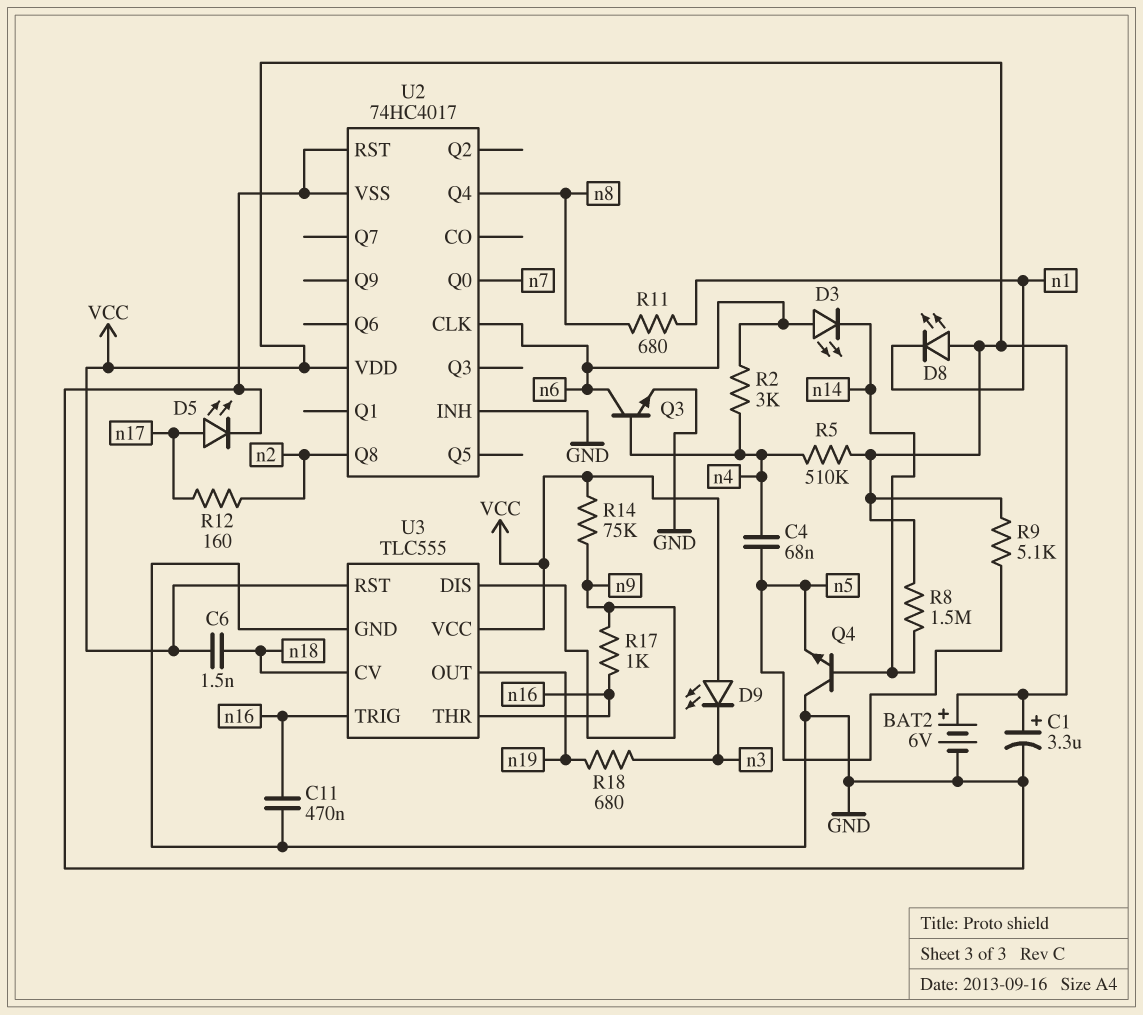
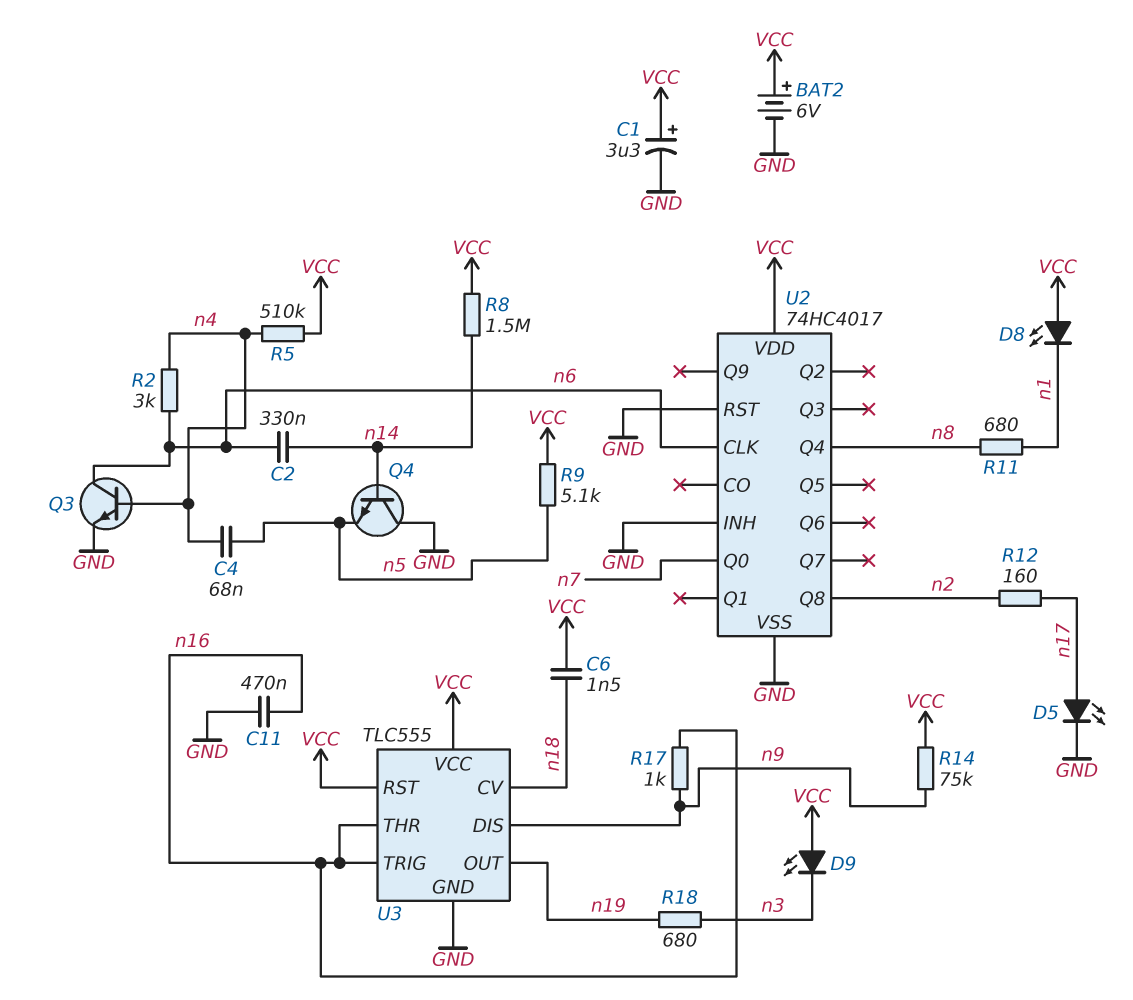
C2: none -> 330nF (n6, n14)
D3: LED (A n6, K n14) -> none

